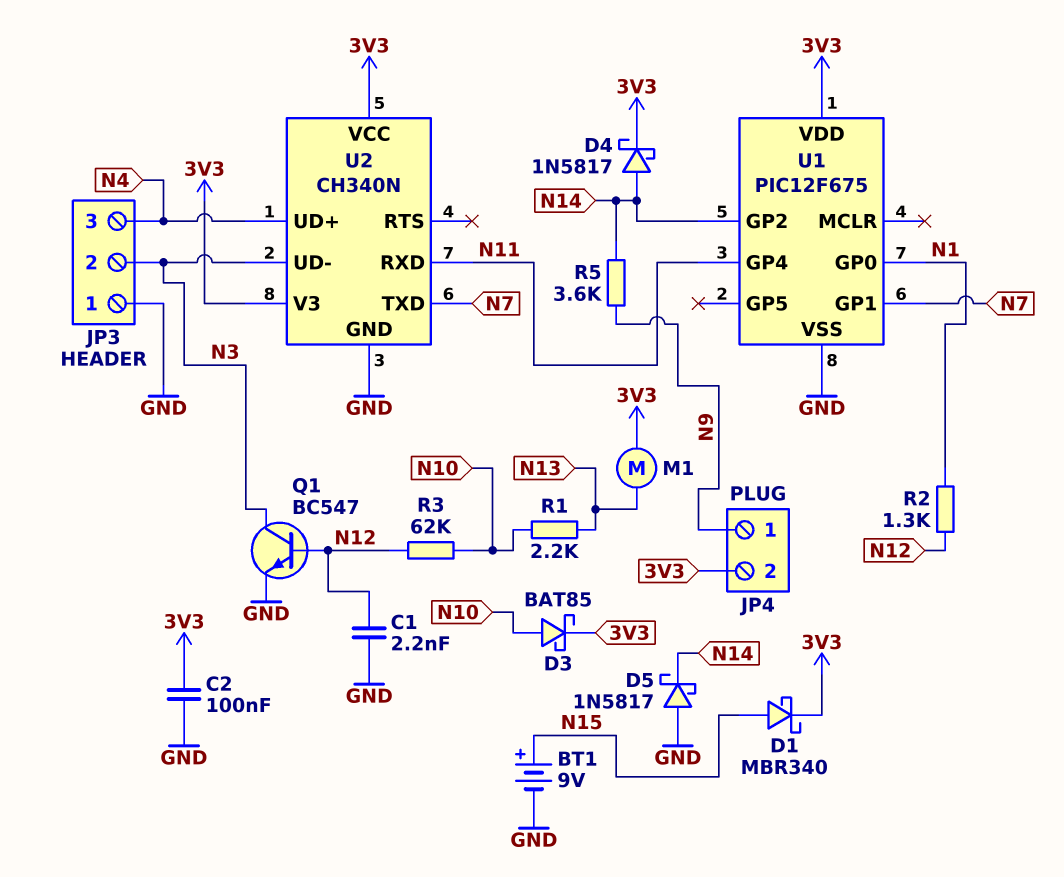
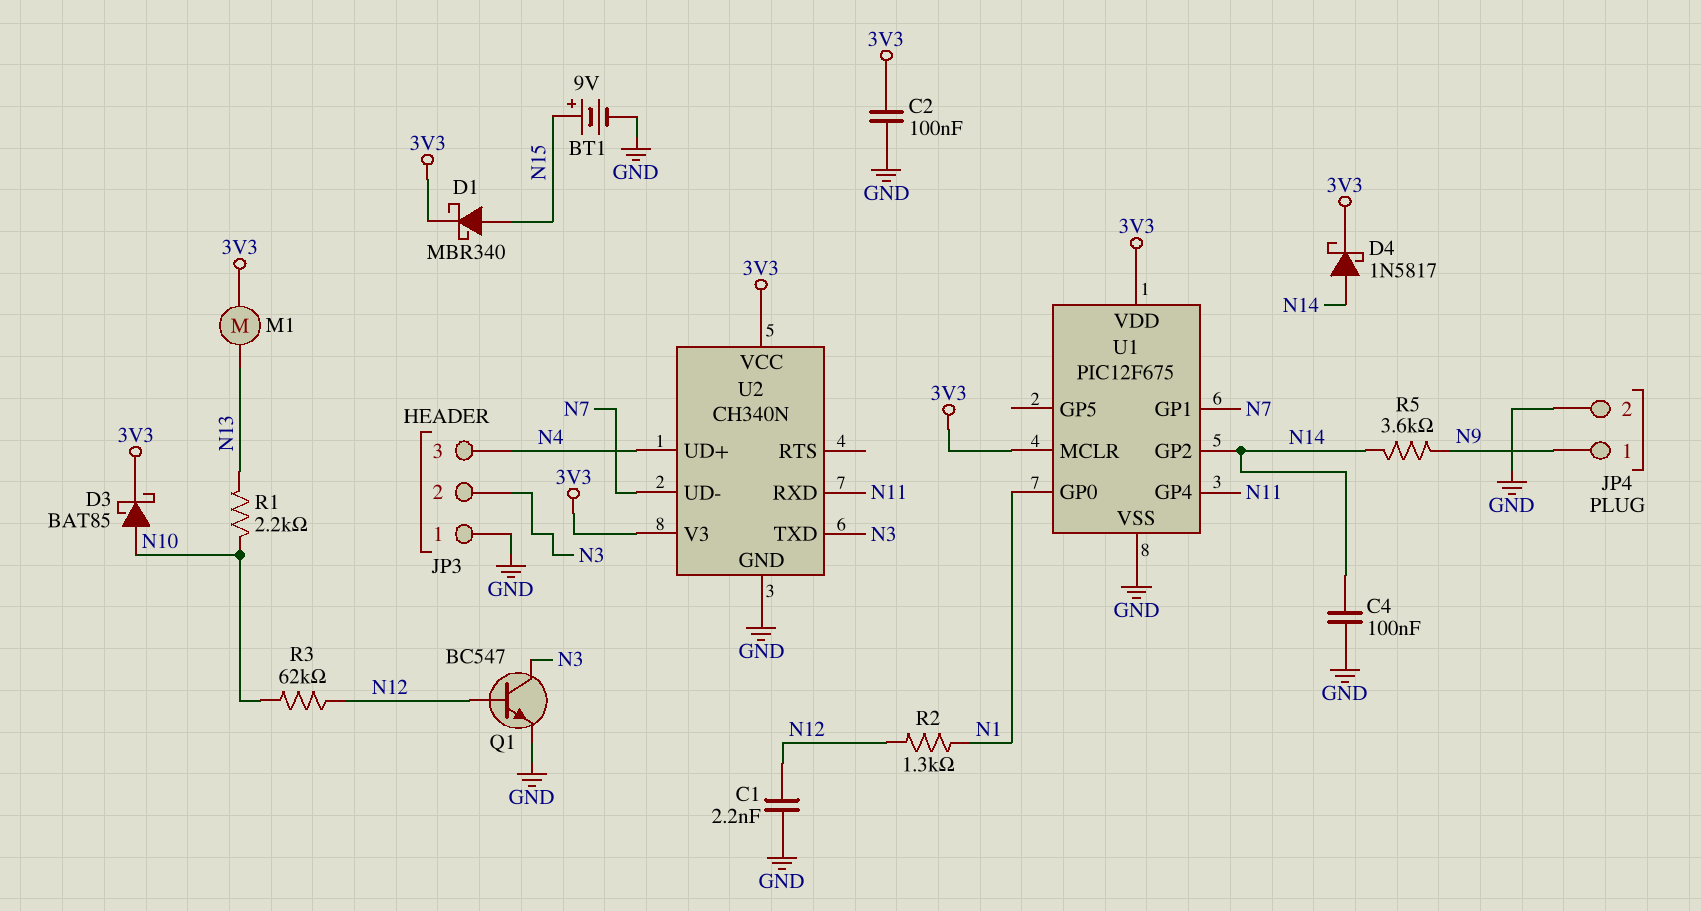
C4: none -> 100nF (GND, N14)
D5: schottky 1N5817 (A GND, K N14) -> none
JP4 pin 2: 3V3 -> GND
U1 pin MCLR: none -> 3V3
U2 pin TXD: N7 -> N3
U2 pin UD-: N3 -> N7

